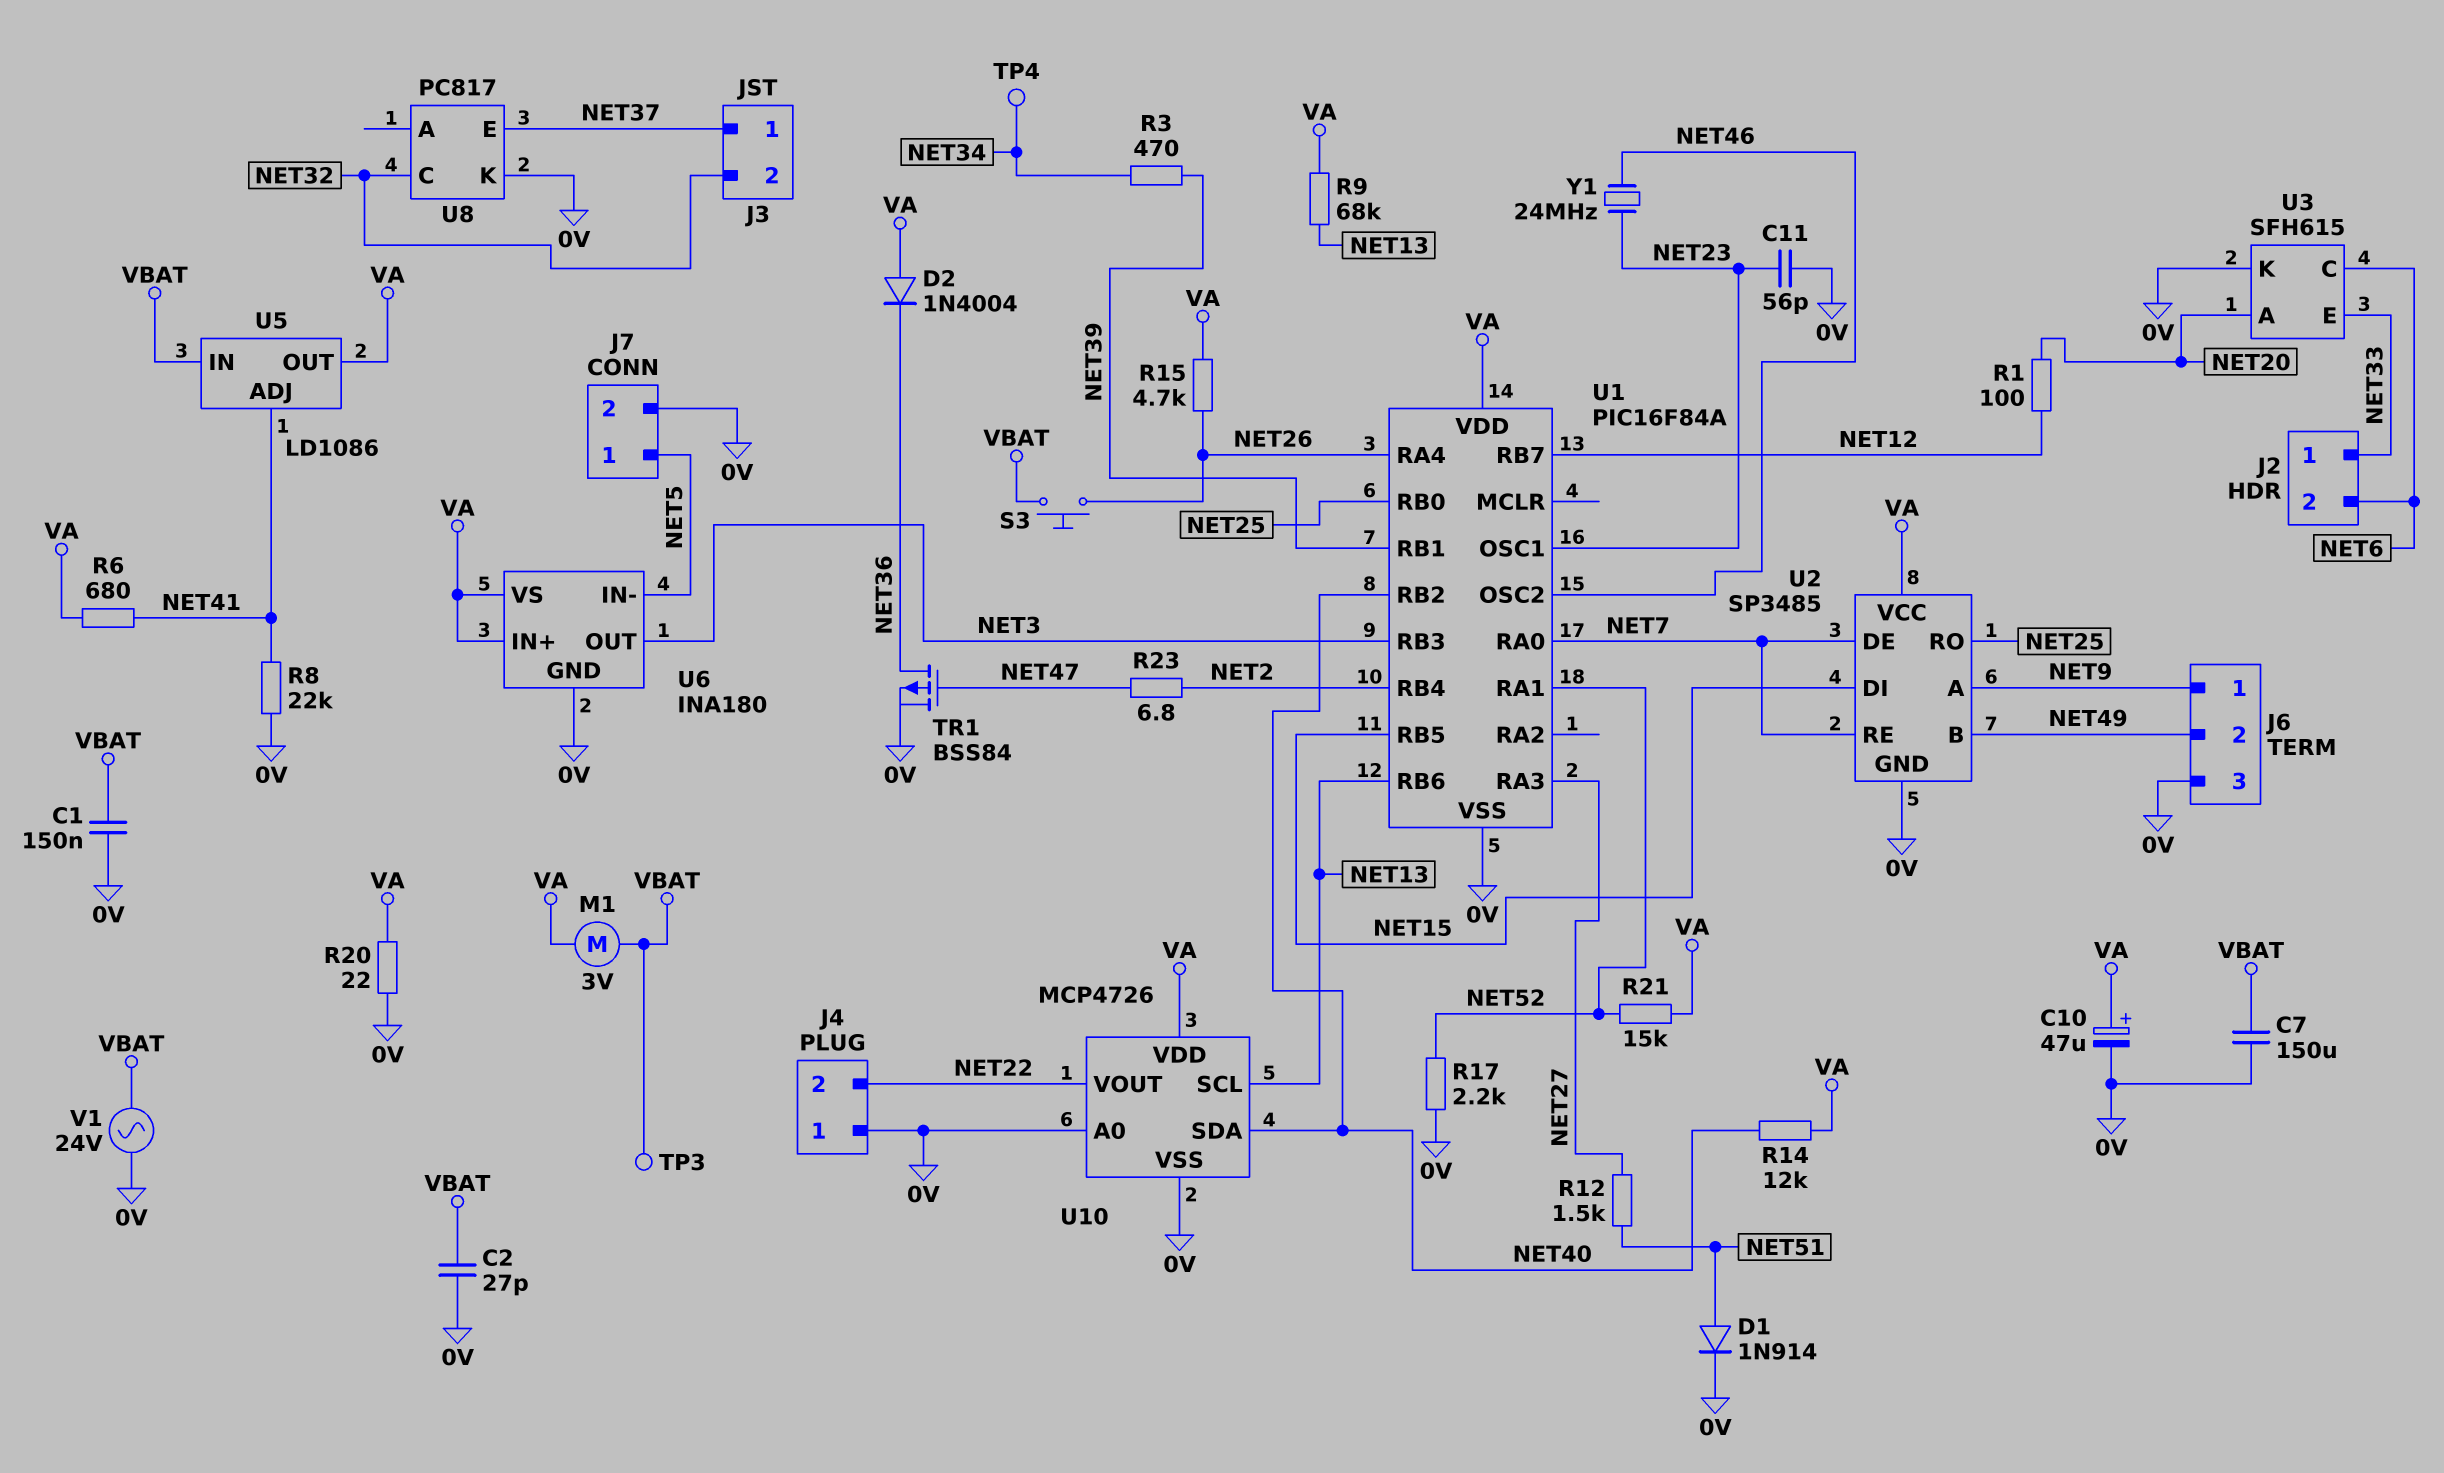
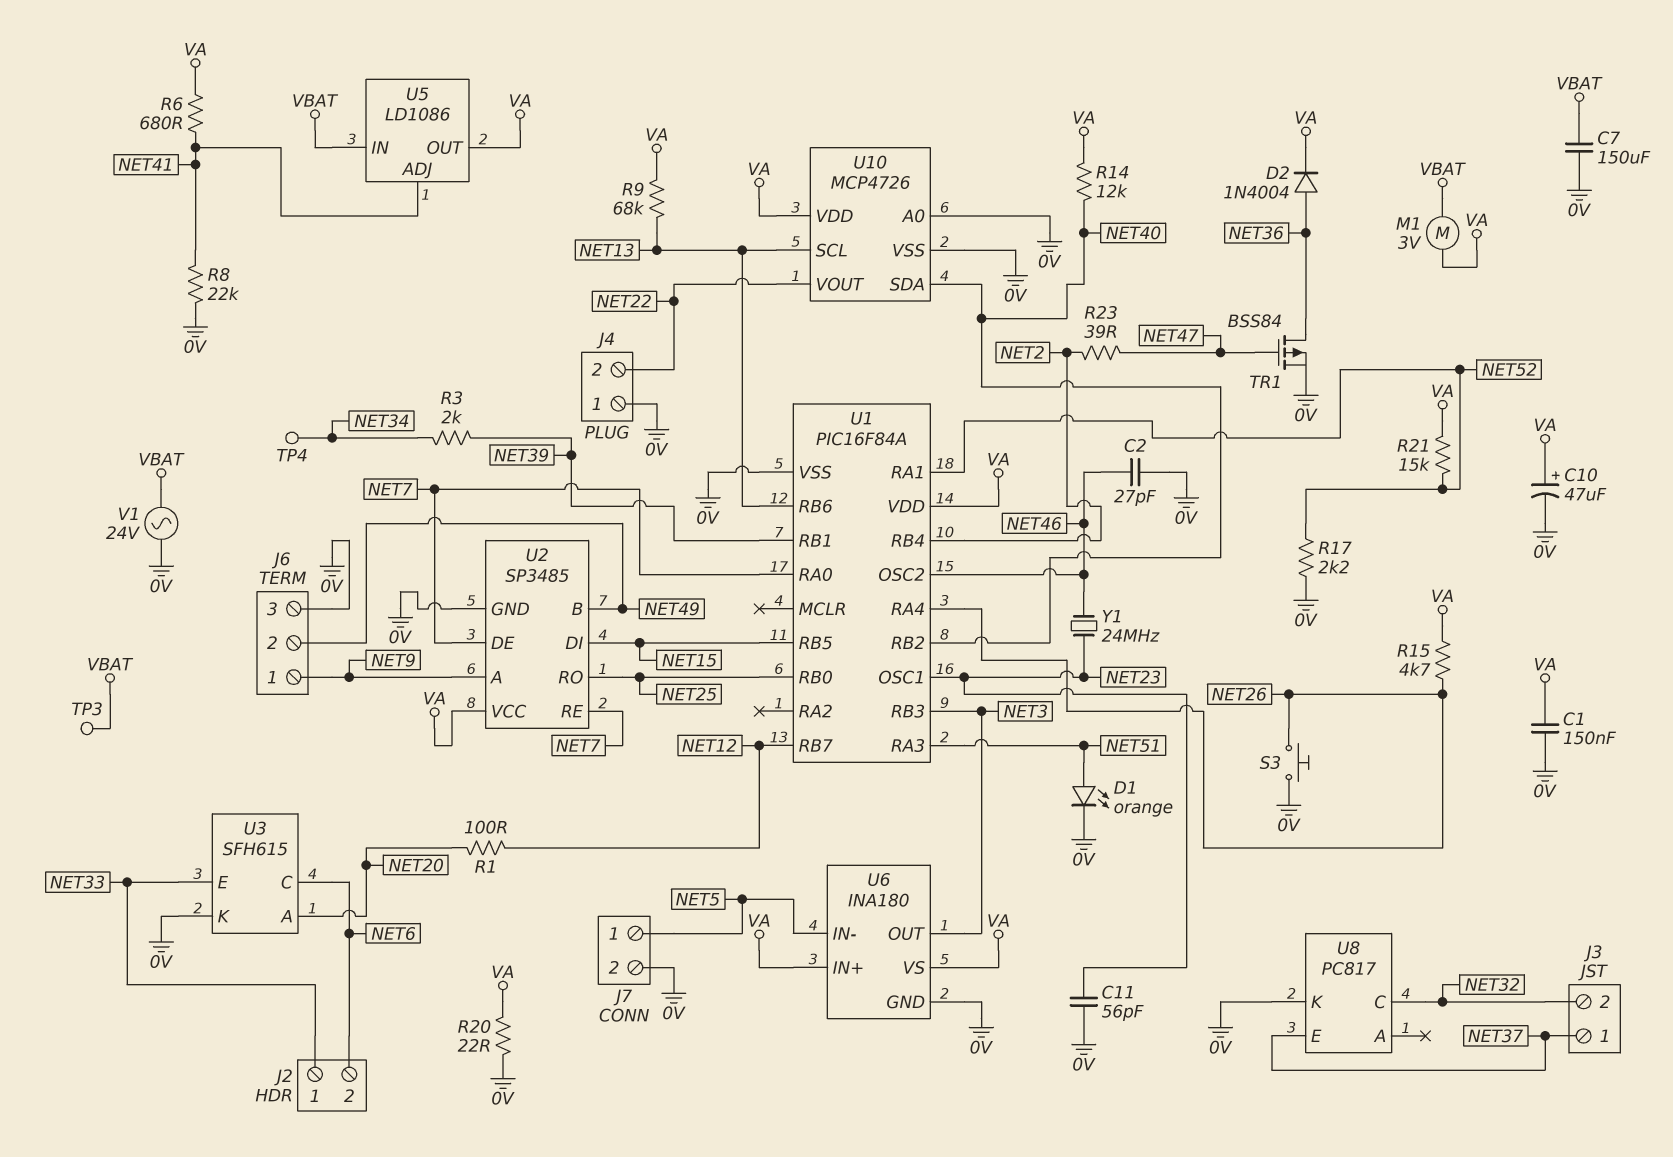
C1: 150nF (0V, VBAT) -> 150nF (0V, VA)
C2: 27pF (0V, VBAT) -> 27pF (0V, NET46)
D1: diode 1N914 (A NET51, K 0V) -> LED orange (A NET51, K 0V)
D2: diode 1N4004 (A VA, K NET36) -> diode 1N4004 (A NET36, K VA)
R3: 470 (NET34, NET39) -> 2k (NET34, NET39)
R12: 1.5k (NET27, NET51) -> none
R23: 6.8 (NET2, NET47) -> 39 (NET2, NET47)
S3: button (NET26, VBAT) -> button (0V, NET26)
U1 pin RA3: NET27 -> NET51

